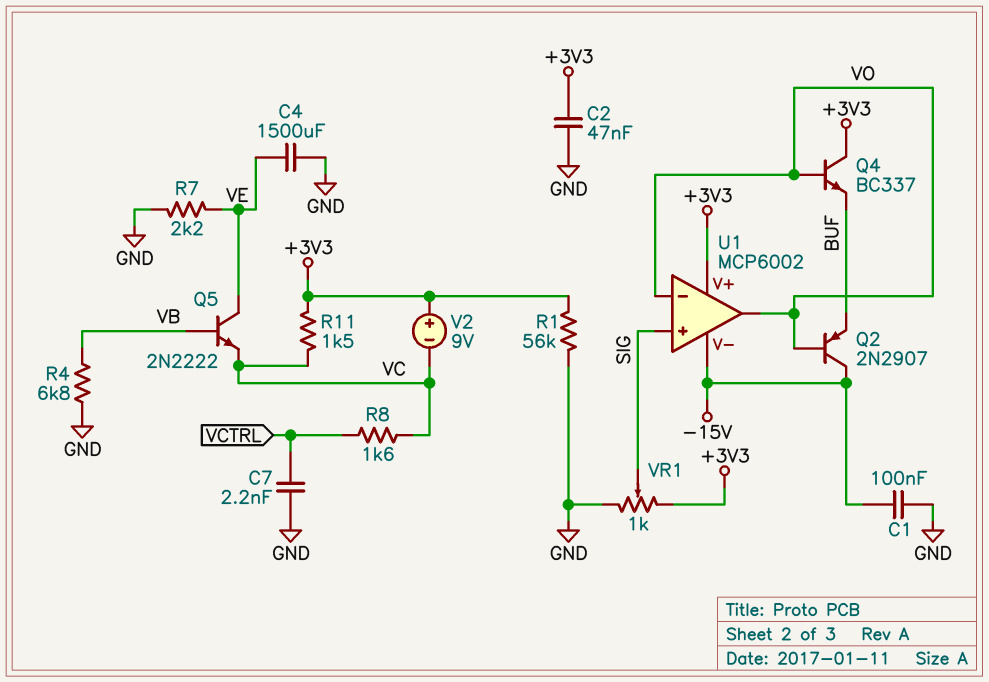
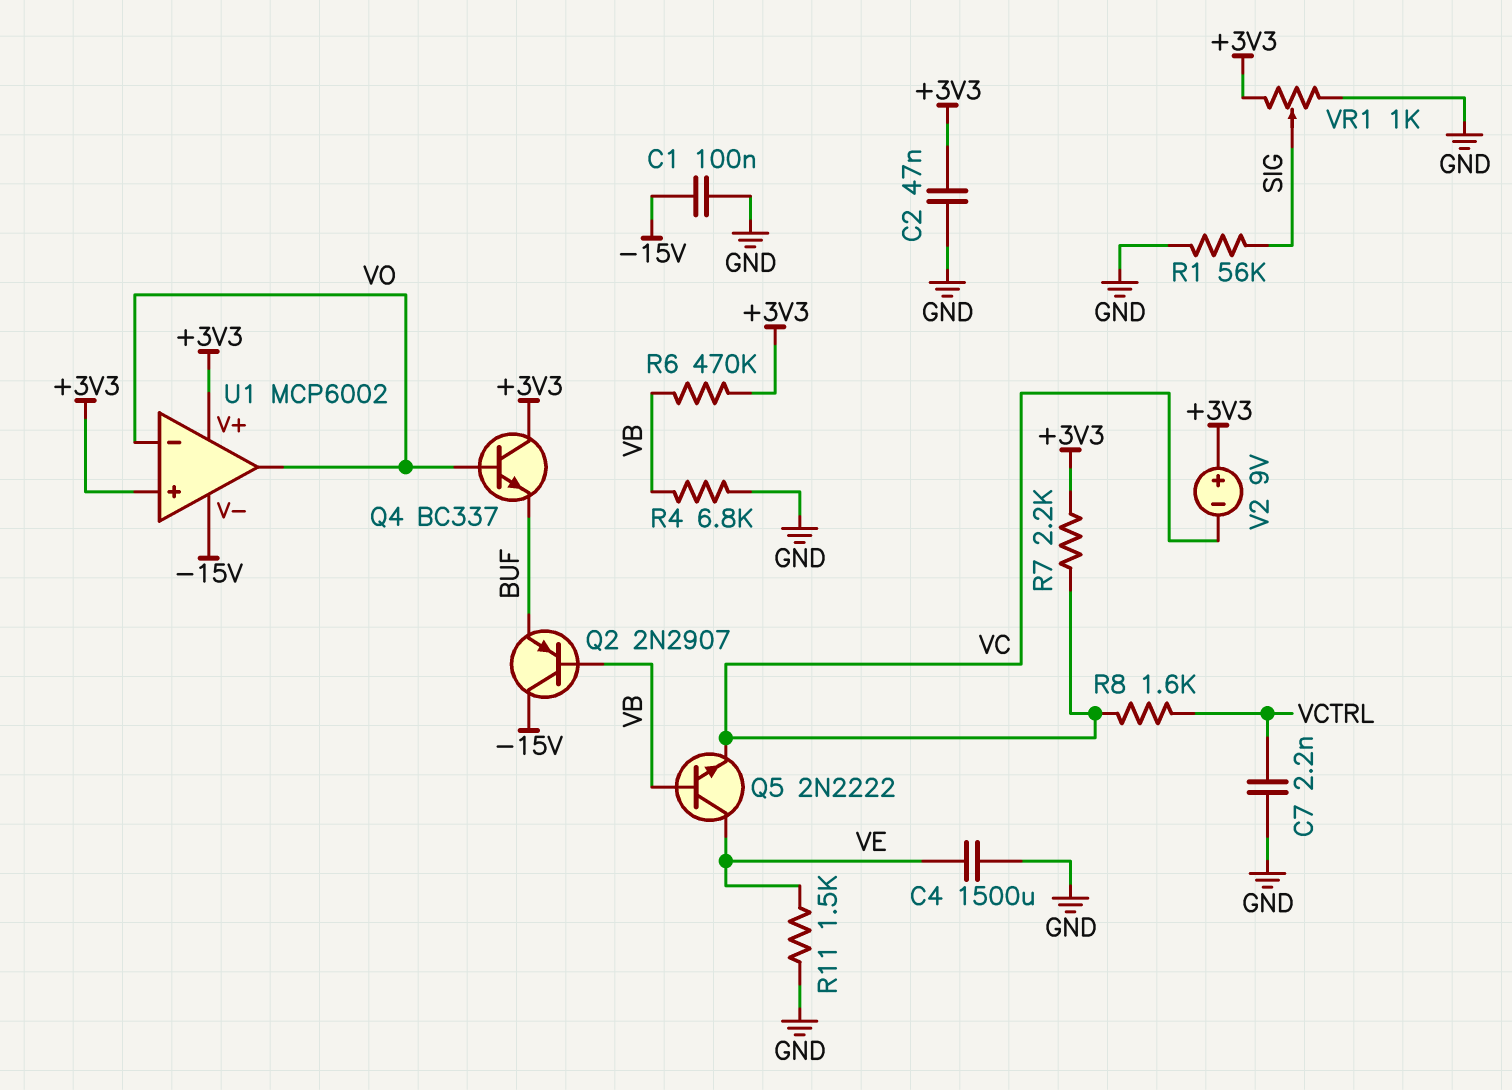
Q2: PNP 2N2907 (B VO, C -15V, E BUF) -> PNP 2N2907 (B VB, C -15V, E BUF)
R1: 56k (+3V3, GND) -> 56k (GND, SIG)
R6: none -> 470k (+3V3, VB)
R7: 2.2k (GND, VE) -> 2.2k (+3V3, VC)
R11: 1.5k (+3V3, VC) -> 1.5k (GND, VE)
U1 pin in+: SIG -> +3V3

